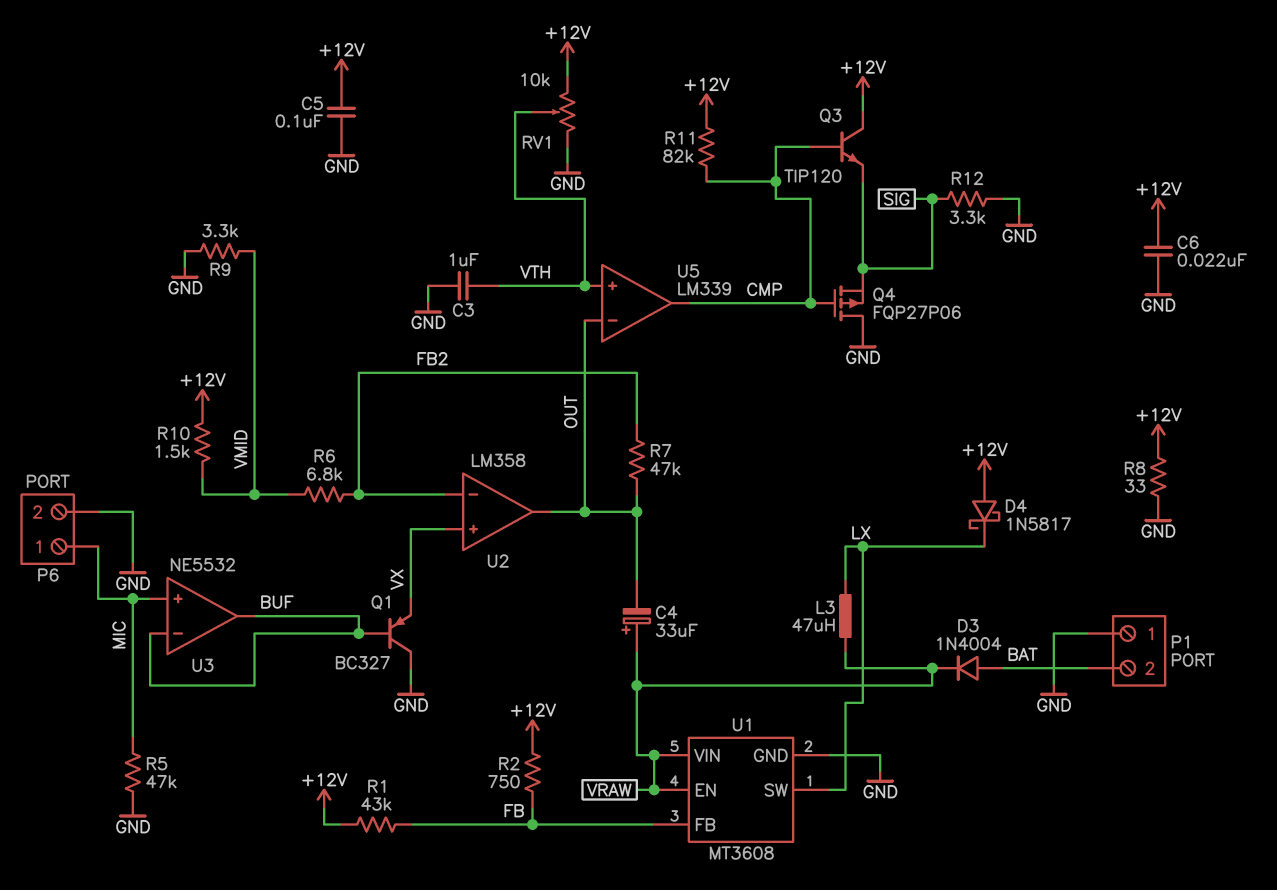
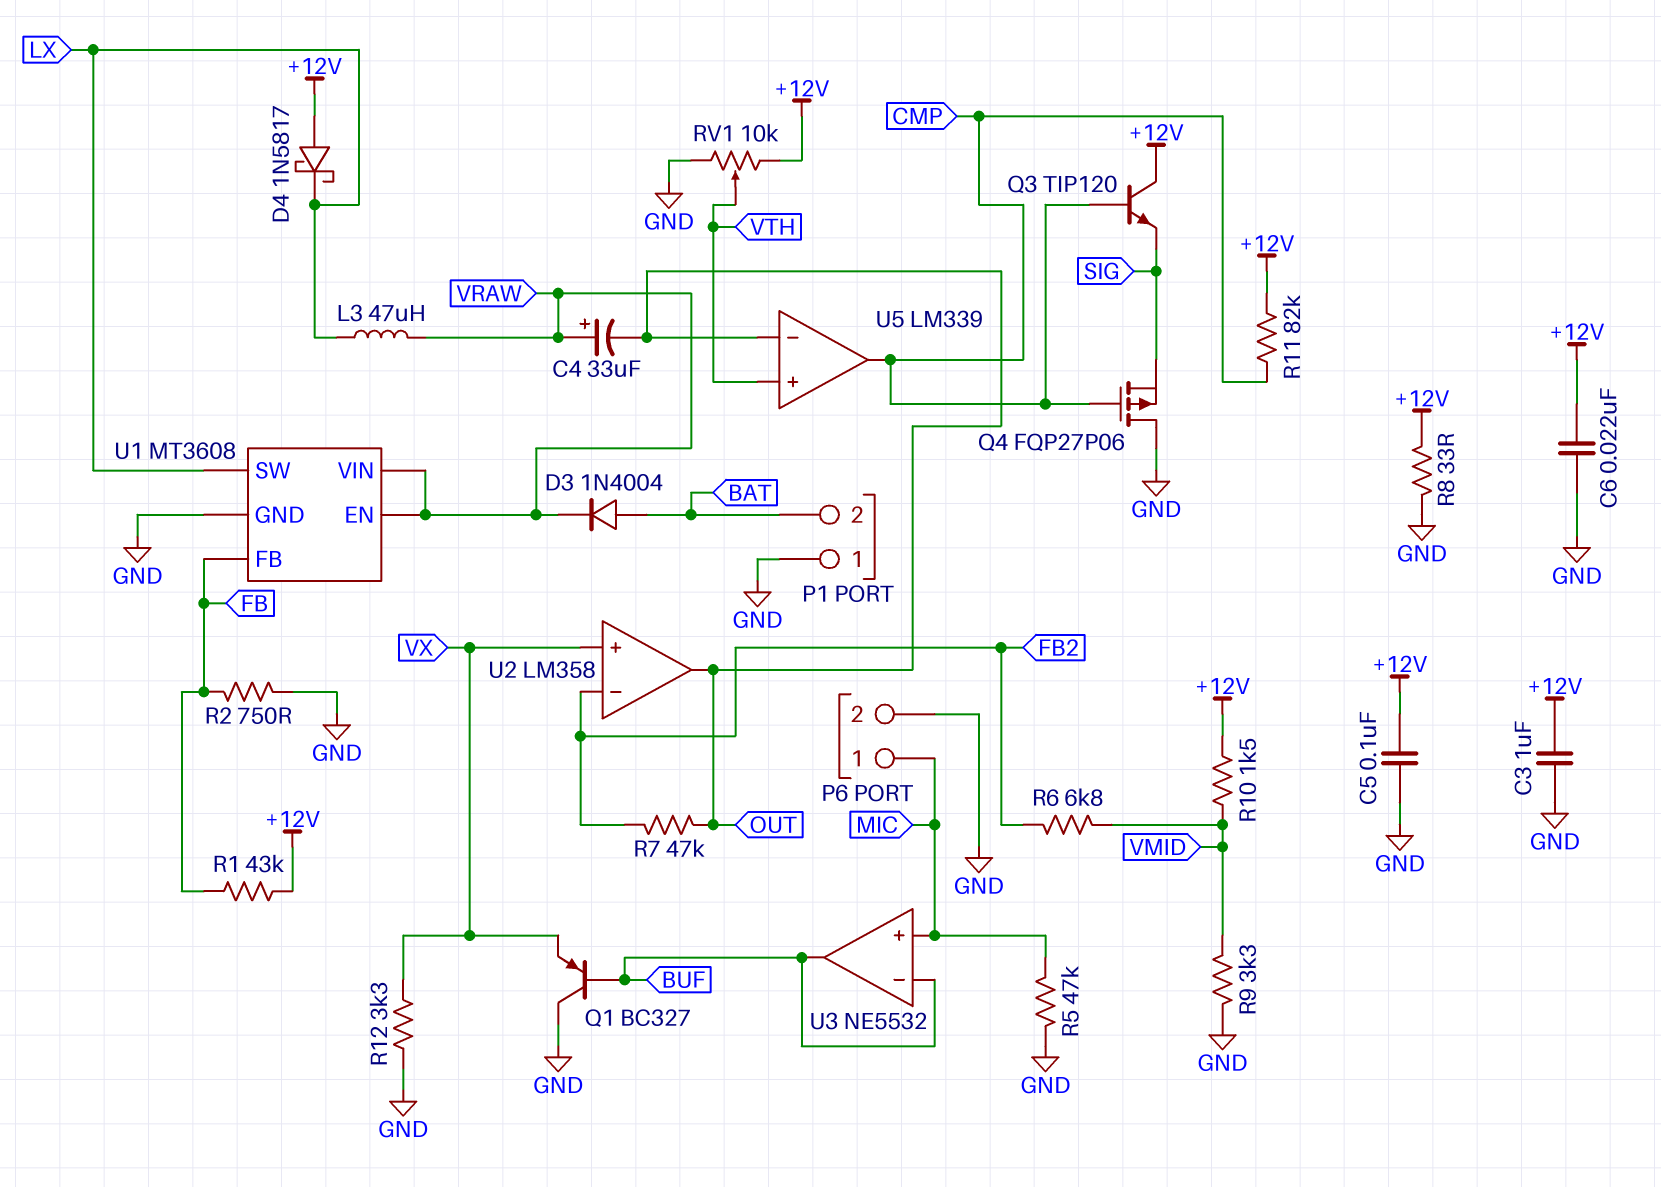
C3: 1uF (GND, VTH) -> 1uF (+12V, GND)
R2: 750 (+12V, FB) -> 750 (FB, GND)
R12: 3.3k (GND, SIG) -> 3.3k (GND, VX)

